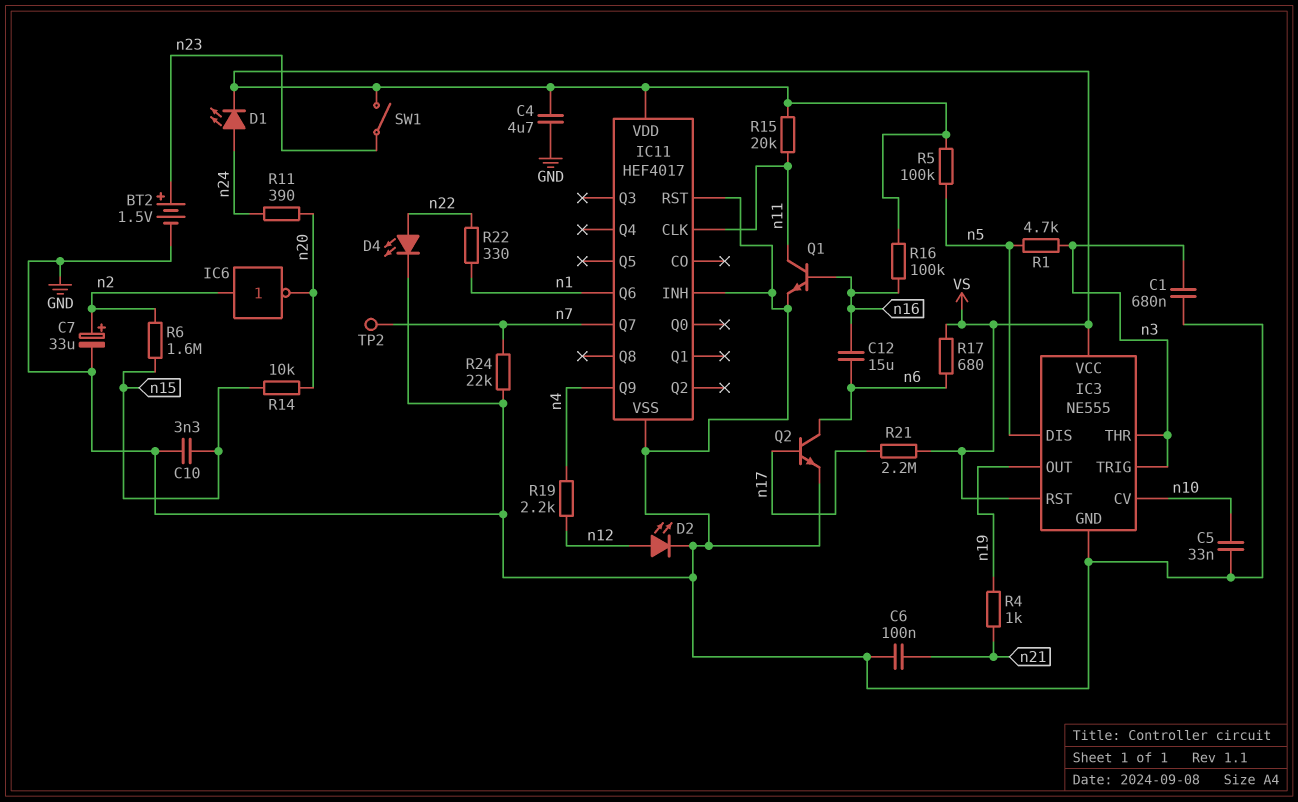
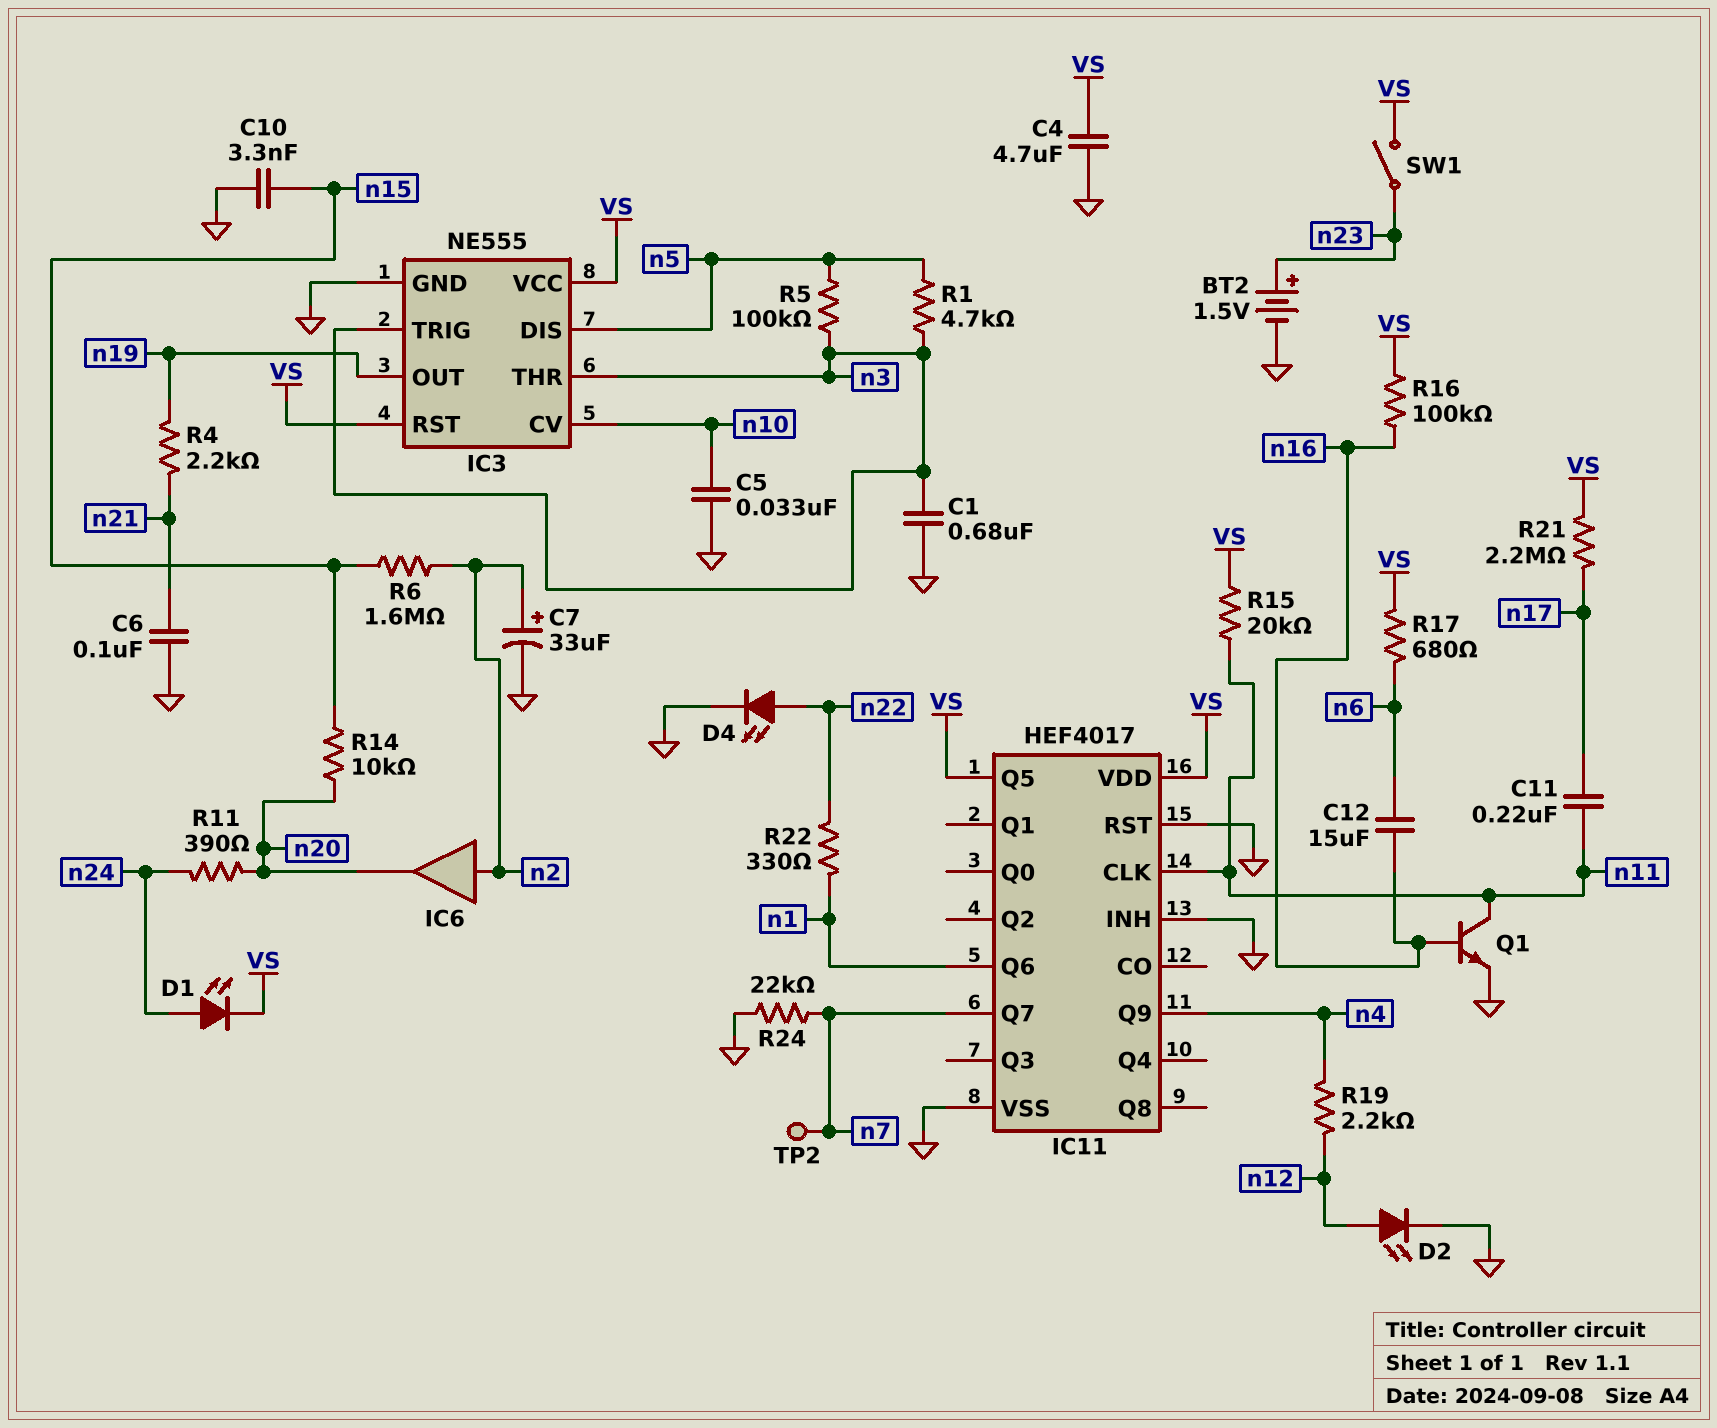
C11: none -> 220nF (n11, n17)
IC6: NOT (in n2, out n20) -> buffer (in n2, out n20)
IC11 pin Q5: none -> VS
Q2: NPN (B n17, C n6, E GND) -> none
R4: 1k (n19, n21) -> 2.2k (n19, n21)
R5: 100k (VS, n5) -> 100k (n3, n5)

